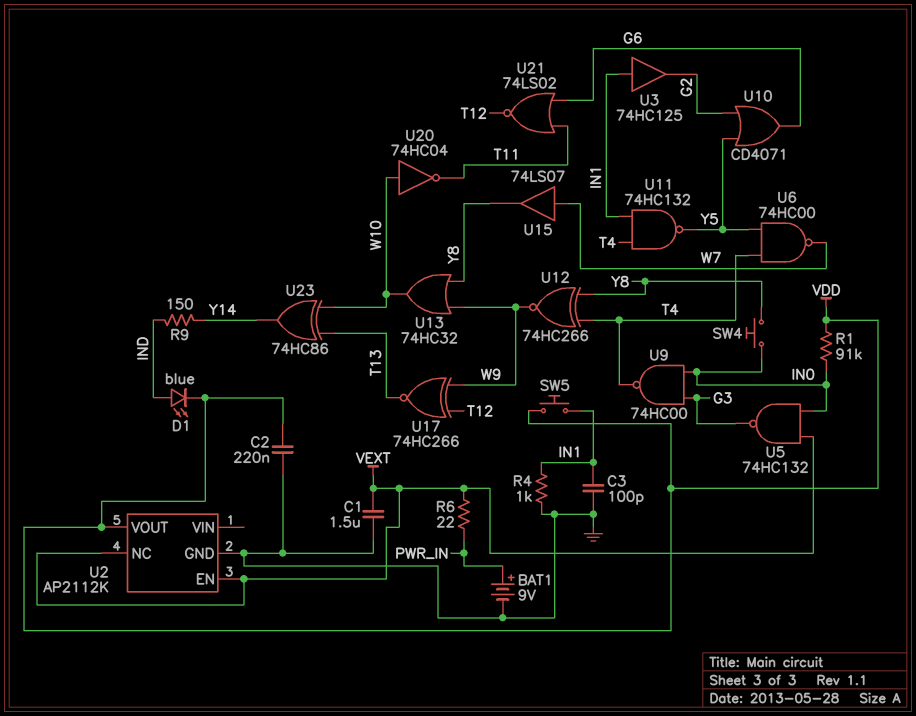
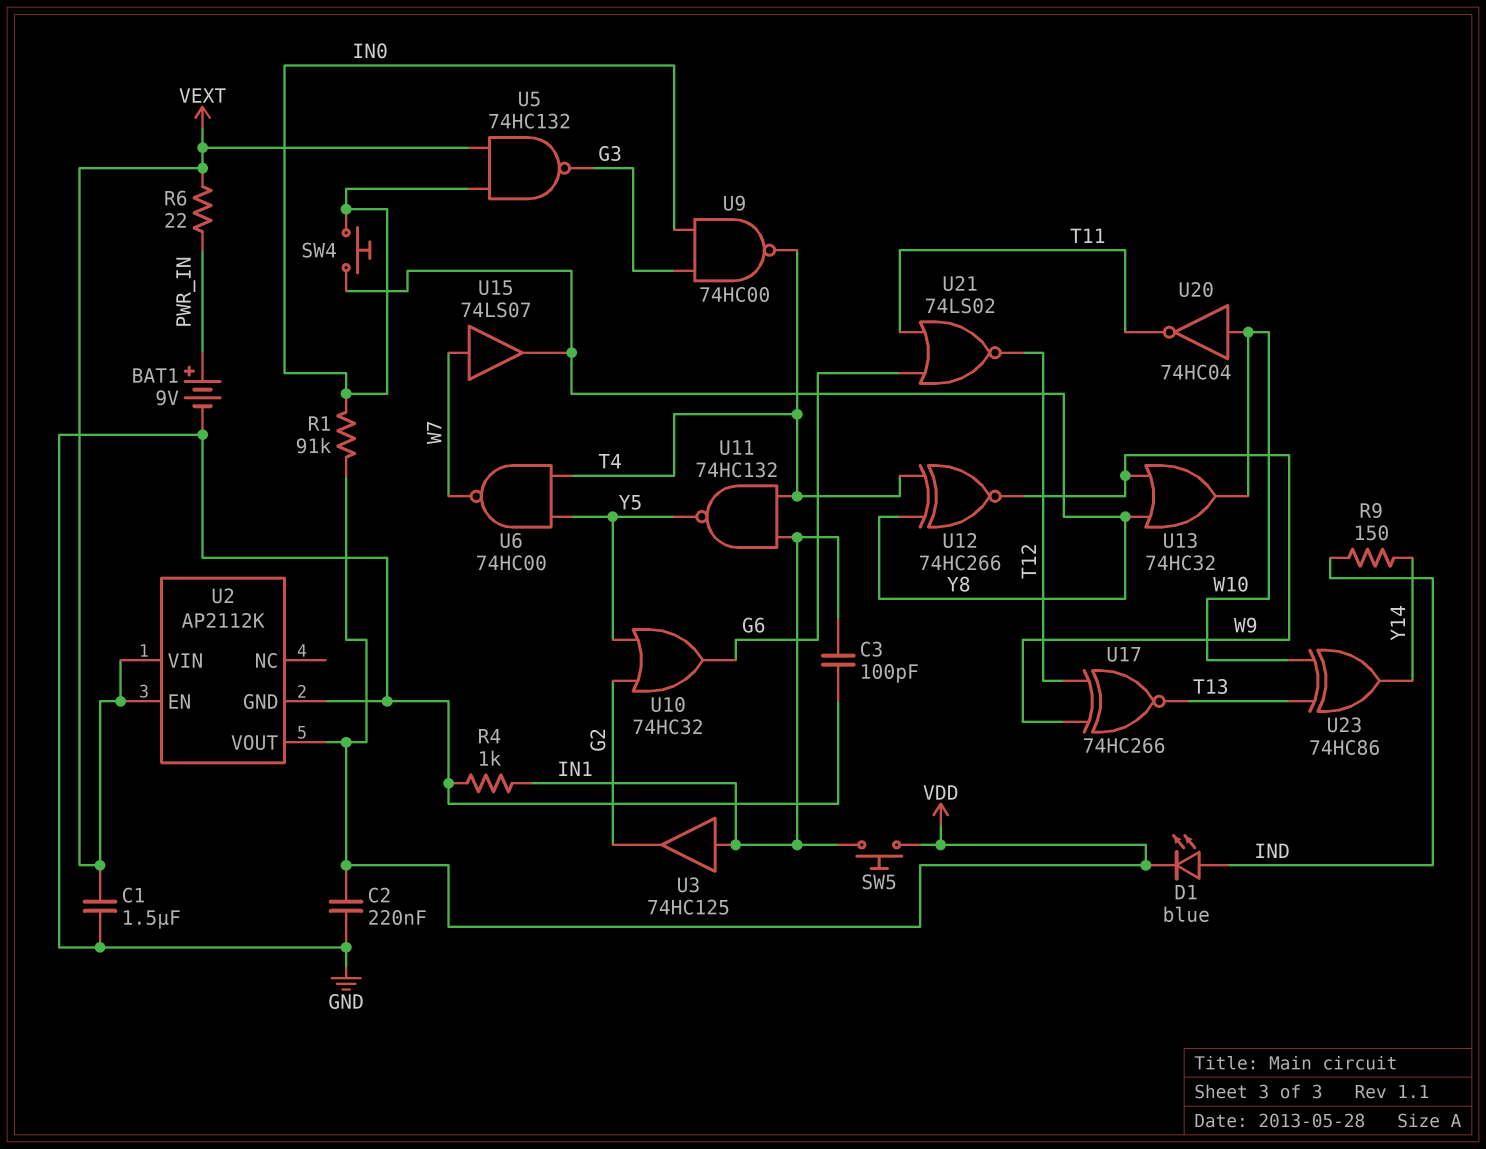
U2 pin NC: VEXT -> none
U2 pin VIN: none -> VEXT
U10: OR CD4071 (in G2, in Y5, out G6) -> OR 74HC32 (in G2, in Y5, out G6)

